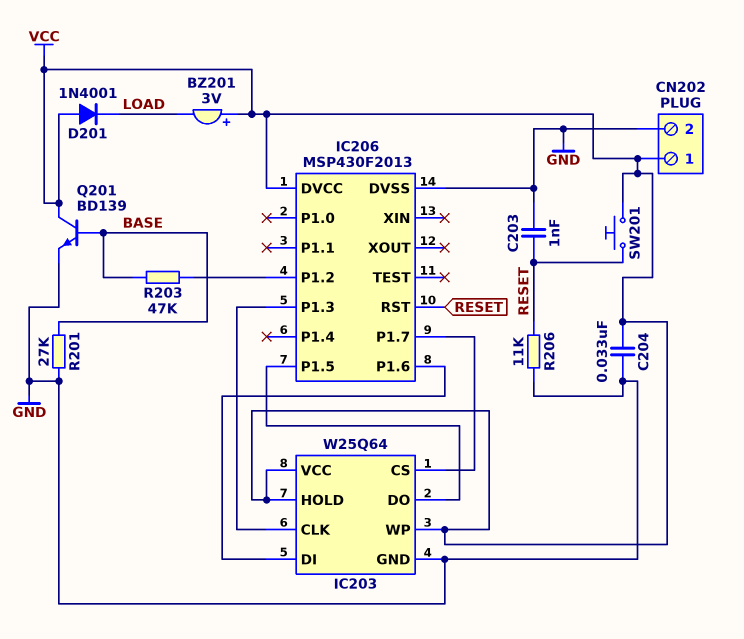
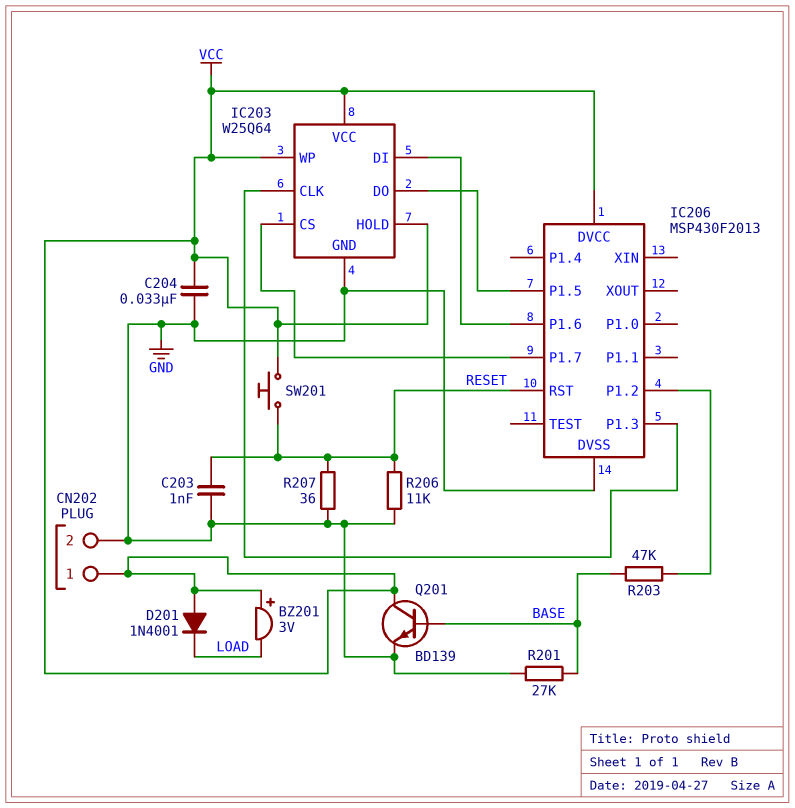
R207: none -> 36 (GND, RESET)

